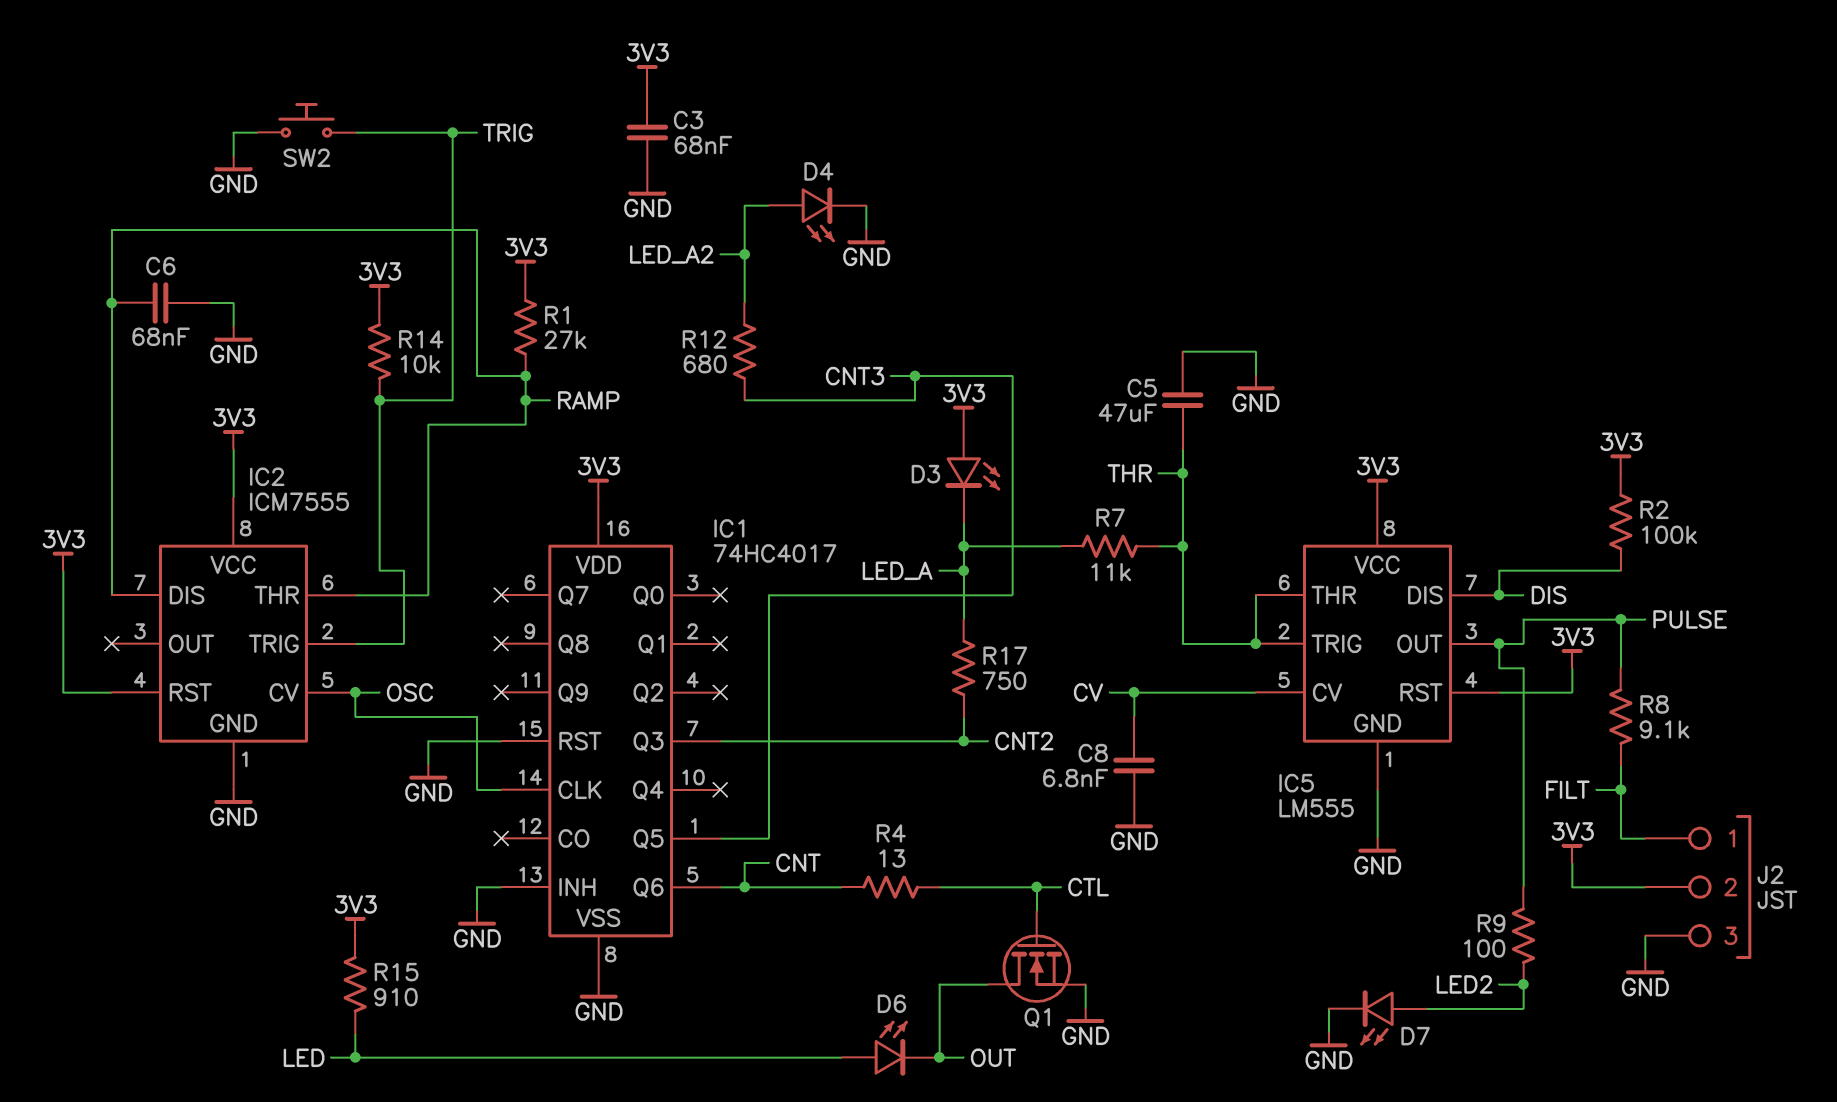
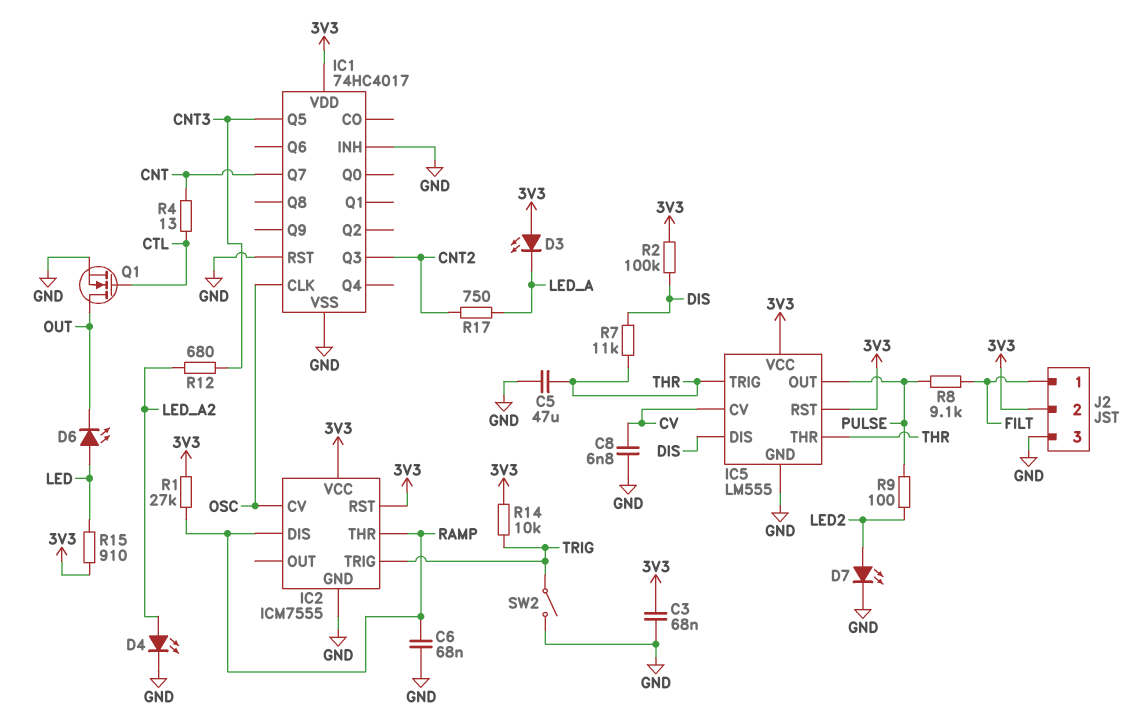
IC1 pin Q6: CNT -> none
IC1 pin Q7: none -> CNT
R7: 11k (LED_A, THR) -> 11k (DIS, THR)
SW2: button (GND, TRIG) -> switch (GND, TRIG)

